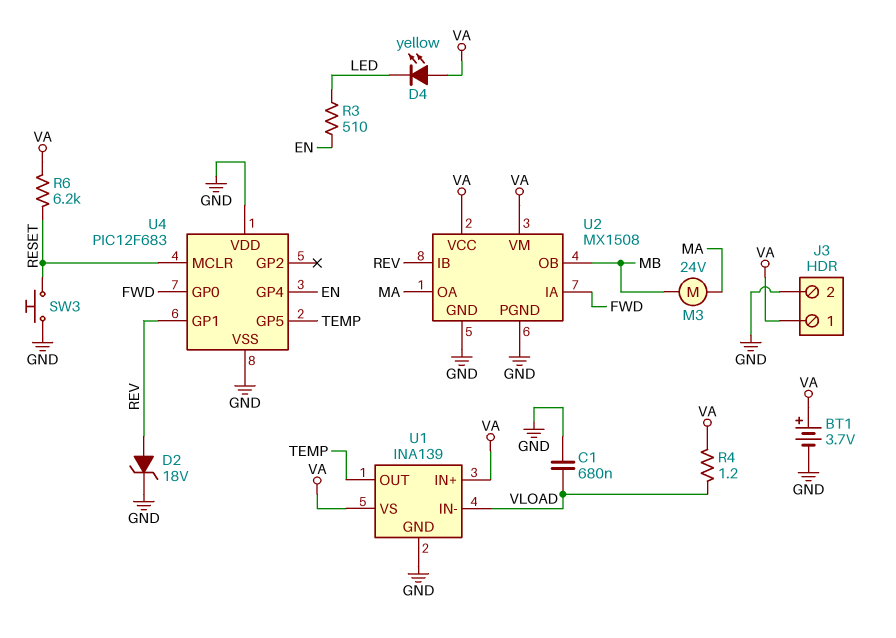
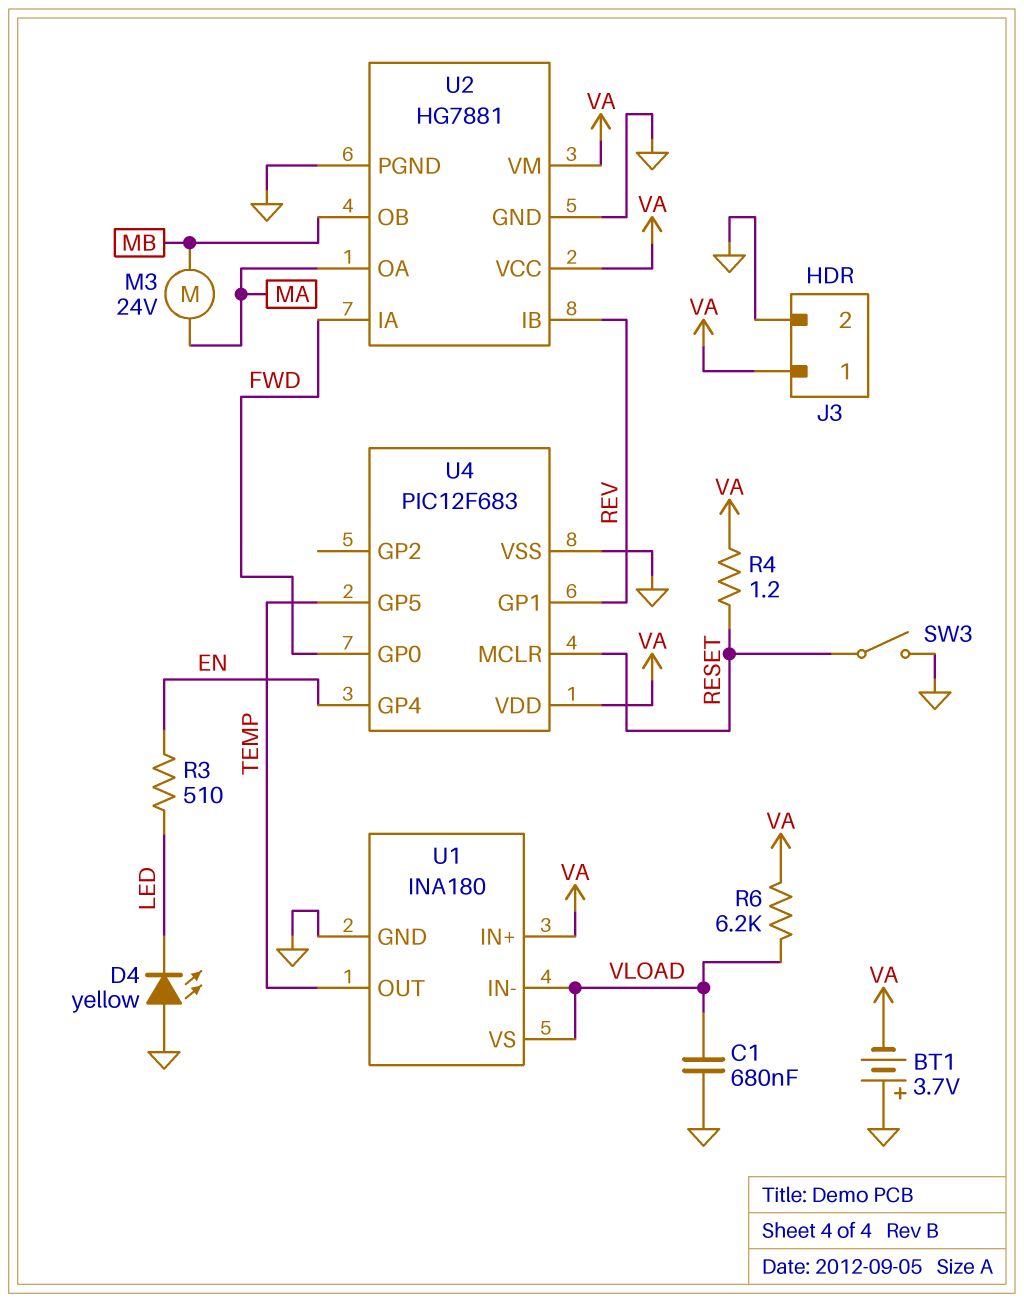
BT1: 3.7V (plus VA, minus GND) -> 3.7V (plus GND, minus VA)
D2: zener 18V (A REV, K GND) -> none
D4: LED yellow (A VA, K LED) -> LED yellow (A GND, K LED)
R4: 1.2 (VA, VLOAD) -> 1.2 (RESET, VA)
R6: 6.2k (RESET, VA) -> 6.2k (VA, VLOAD)
SW3: button (GND, RESET) -> switch (GND, RESET)
U1: INA139 -> INA180
U1 pin VS: VA -> VLOAD
U2: MX1508 -> HG7881
U4 pin VDD: GND -> VA

